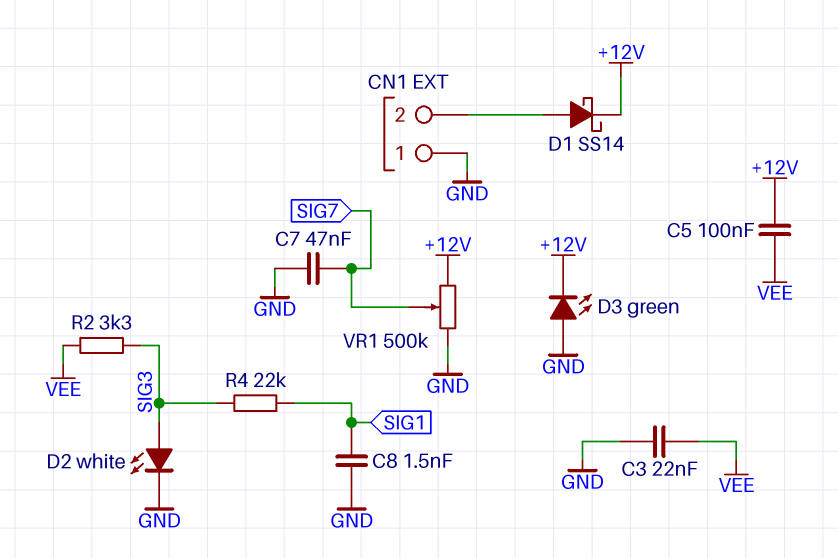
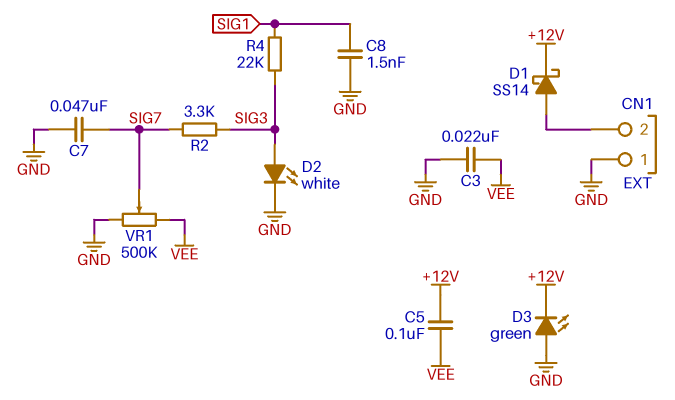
R2: 3.3k (SIG3, VEE) -> 3.3k (SIG3, SIG7)
VR1: 500k (+12V, GND, wiper SIG7) -> 500k (GND, VEE, wiper SIG7)

